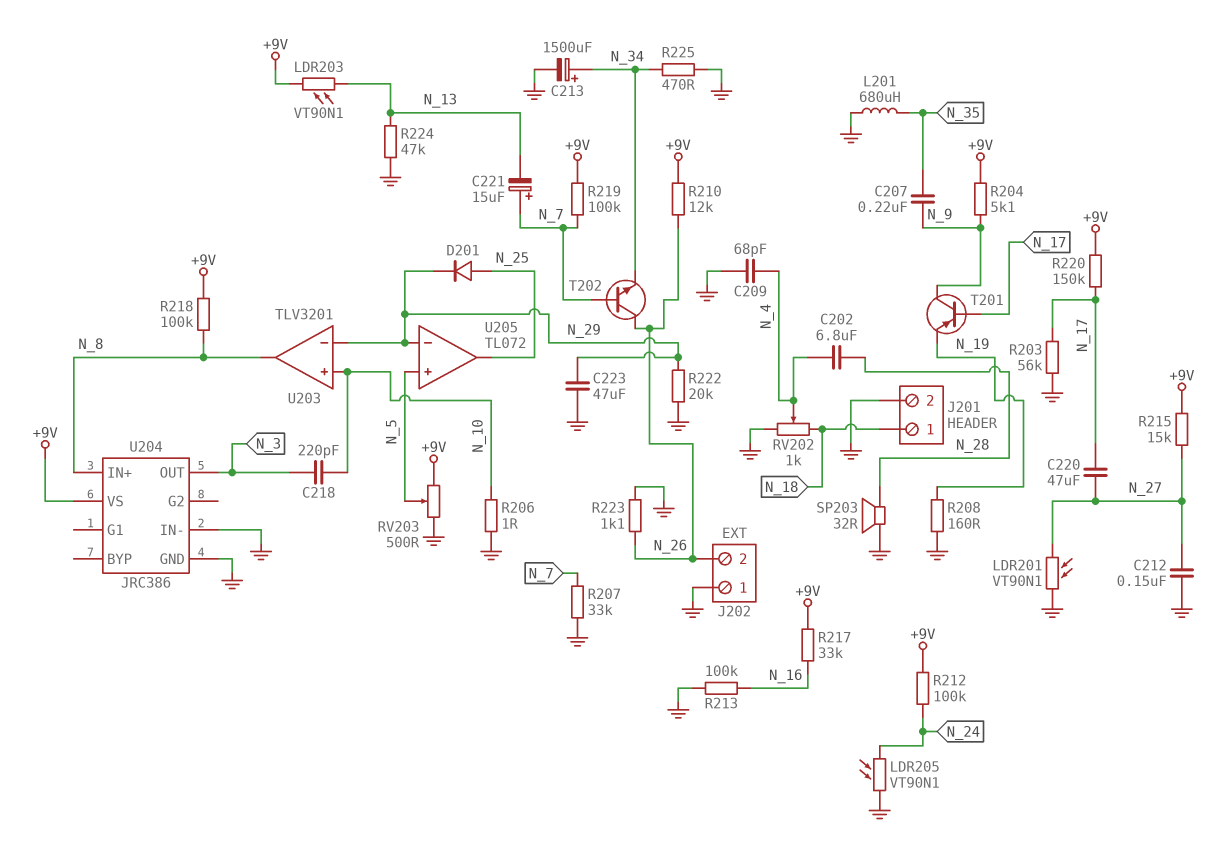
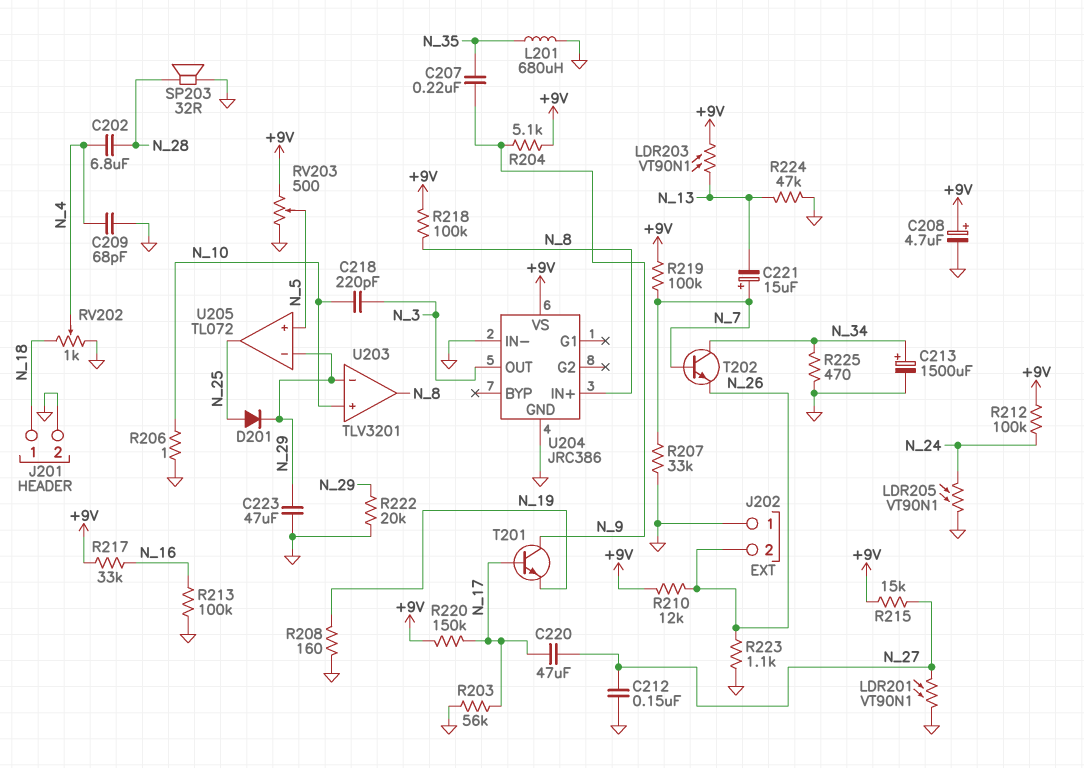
C208: none -> 4.7uF (plus +9V, minus GND)
T201: PNP (B N_17, C N_9, E N_19) -> NPN (B N_17, C N_9, E N_19)
T202: NPN (B N_7, C N_26, E N_34) -> NPN (B N_7, C N_34, E N_26)

